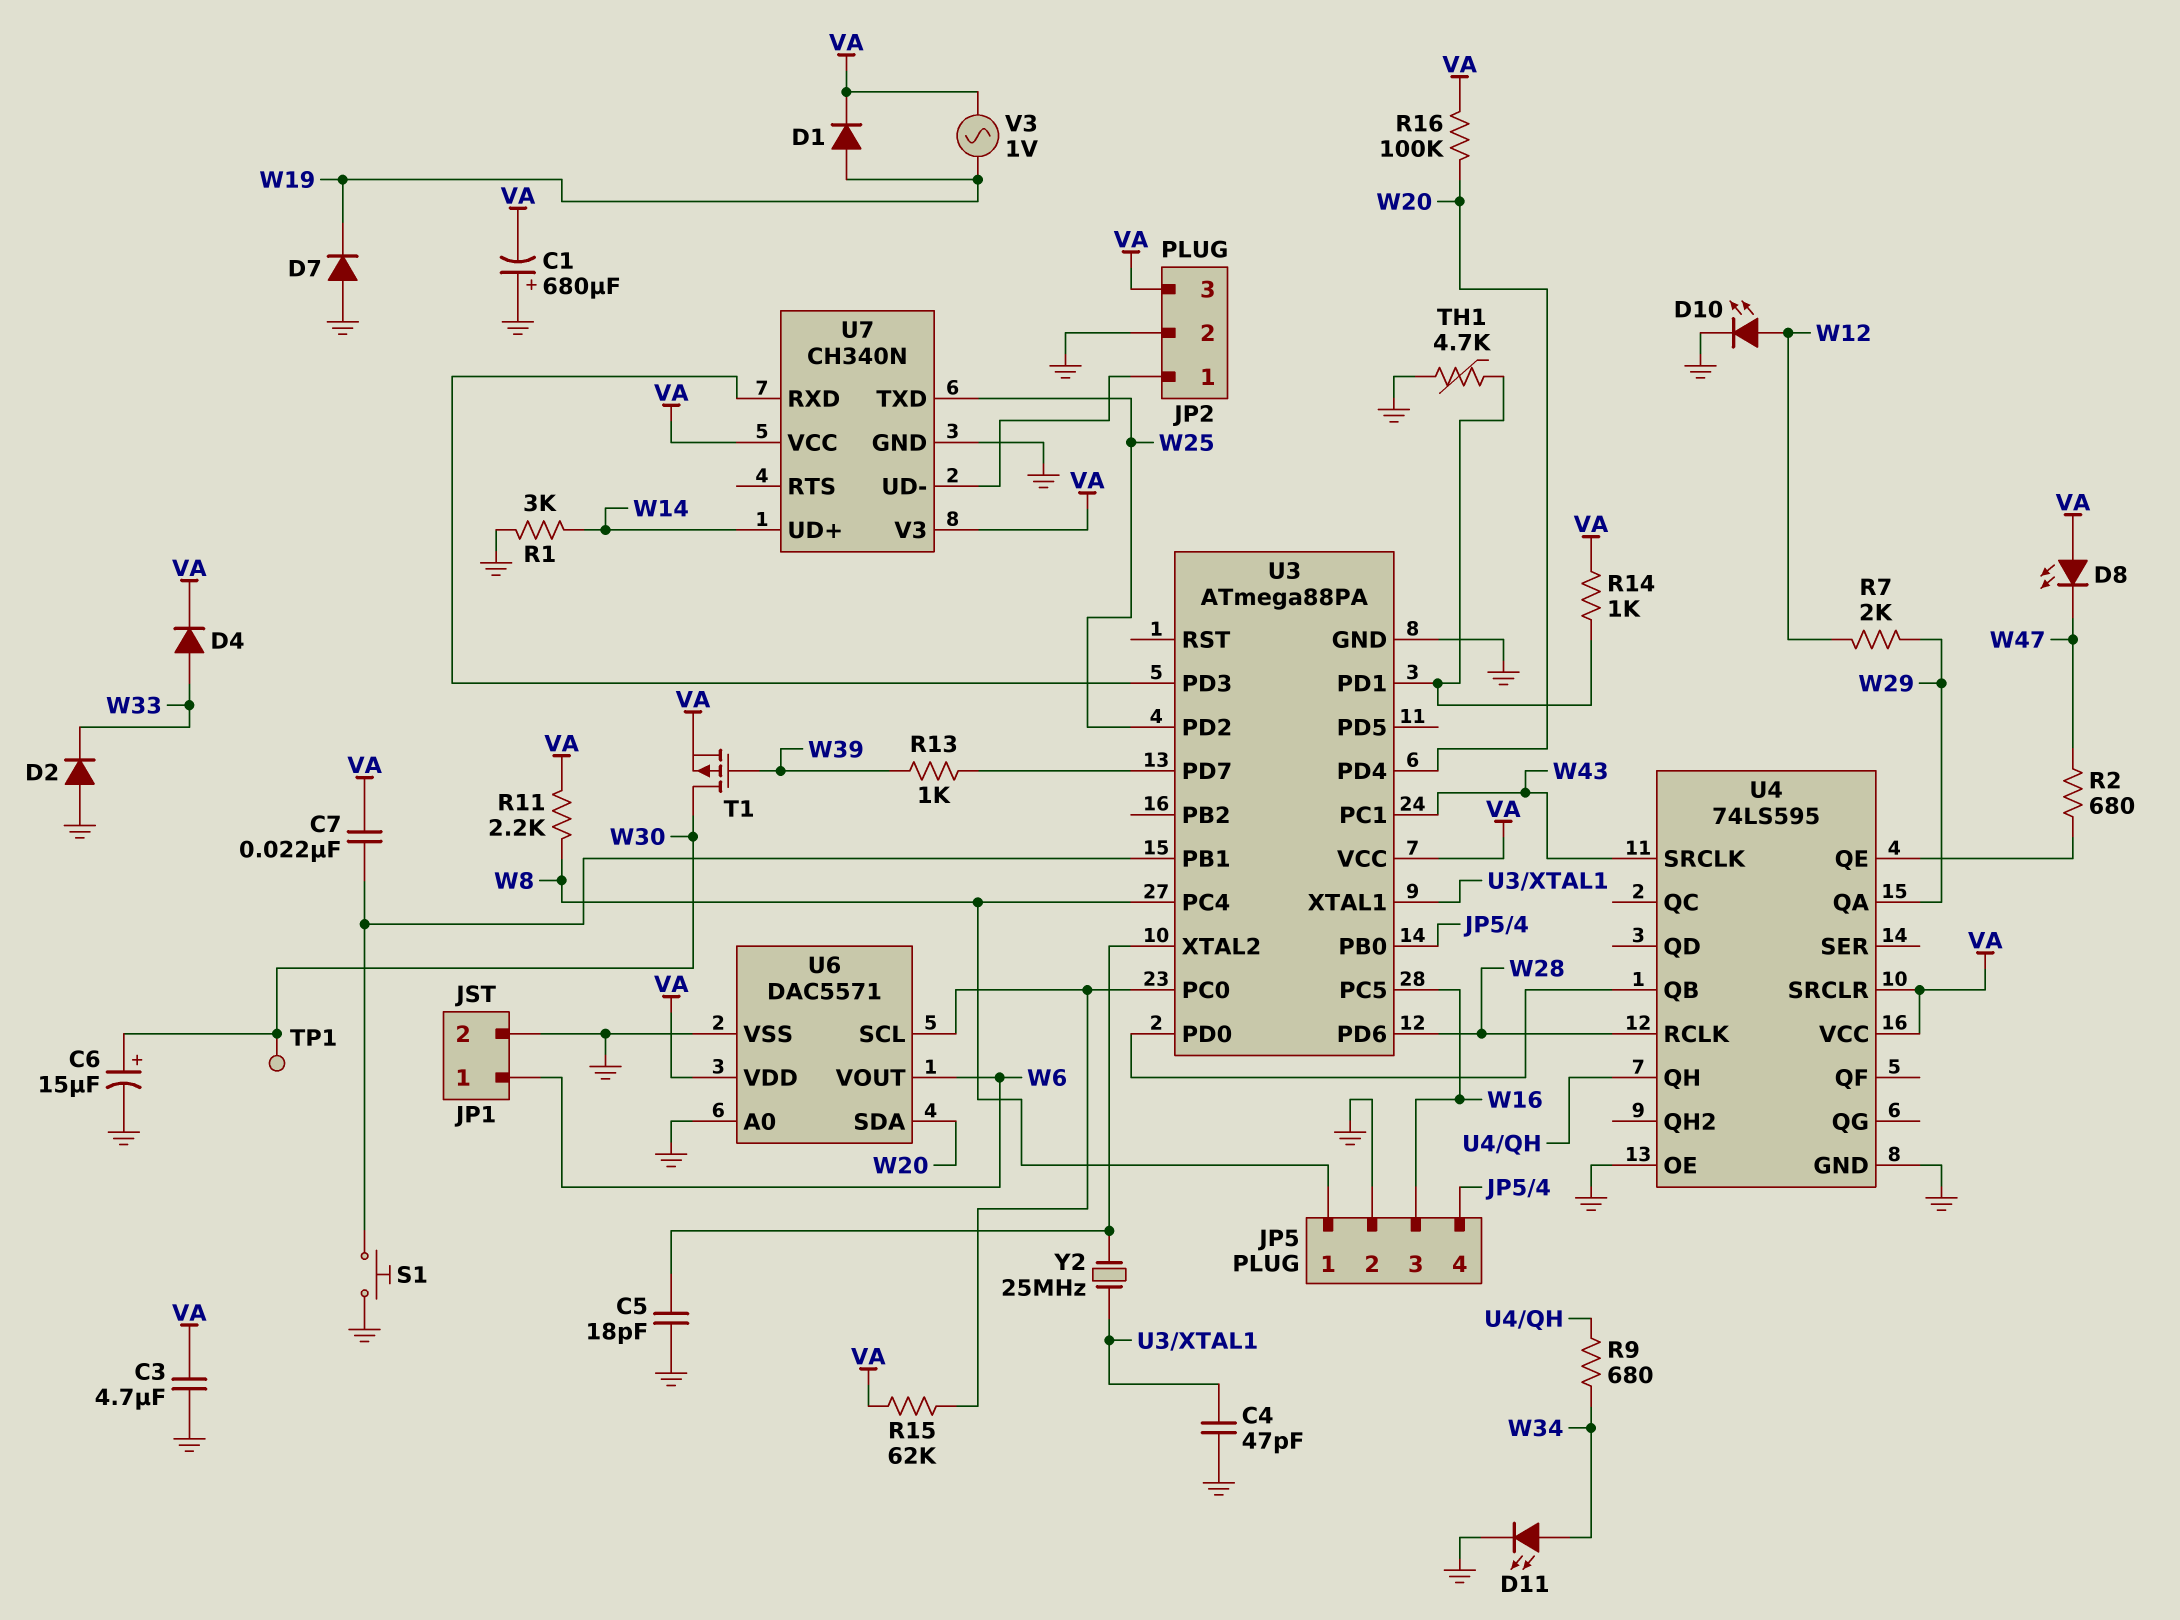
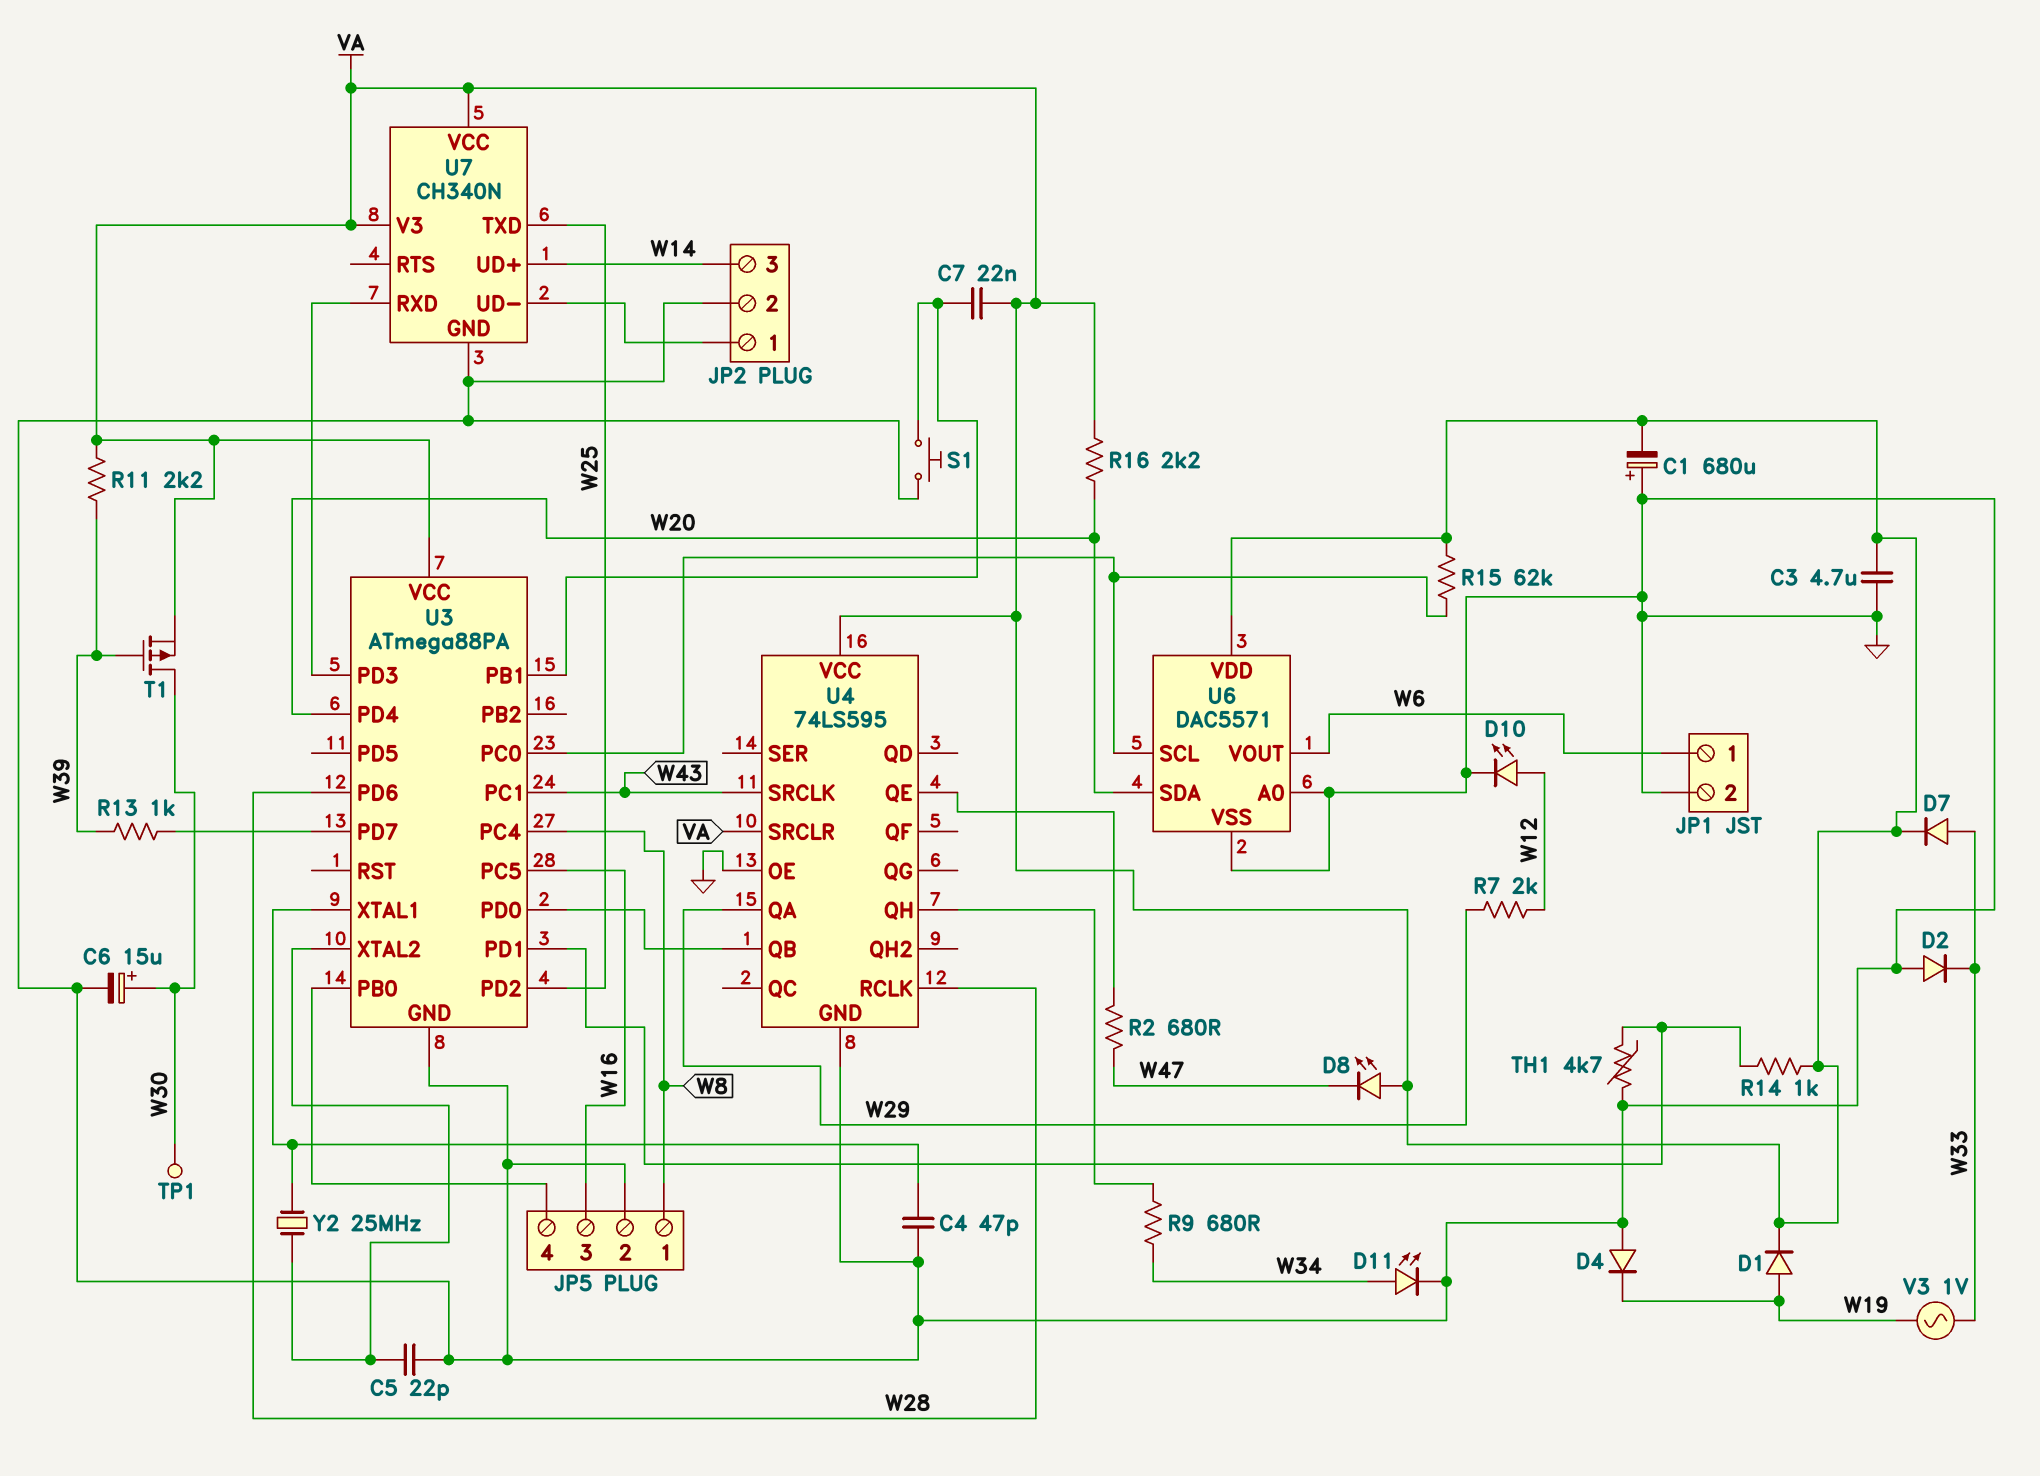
C5: 18pF (GND, U3/XTAL2) -> 22pF (GND, U3/XTAL2)
D4: diode (A W33, K VA) -> diode (A GND, K W19)
D7: diode (A GND, K W19) -> diode (A W33, K VA)
JP2 pin 3: VA -> W14
R1: 3k (GND, W14) -> none
R11: 2.2k (VA, W8) -> 2.2k (VA, W39)
R16: 100k (VA, W20) -> 2.2k (VA, W20)
V3: AC 1V (VA, W19) -> AC 1V (W19, W33)

